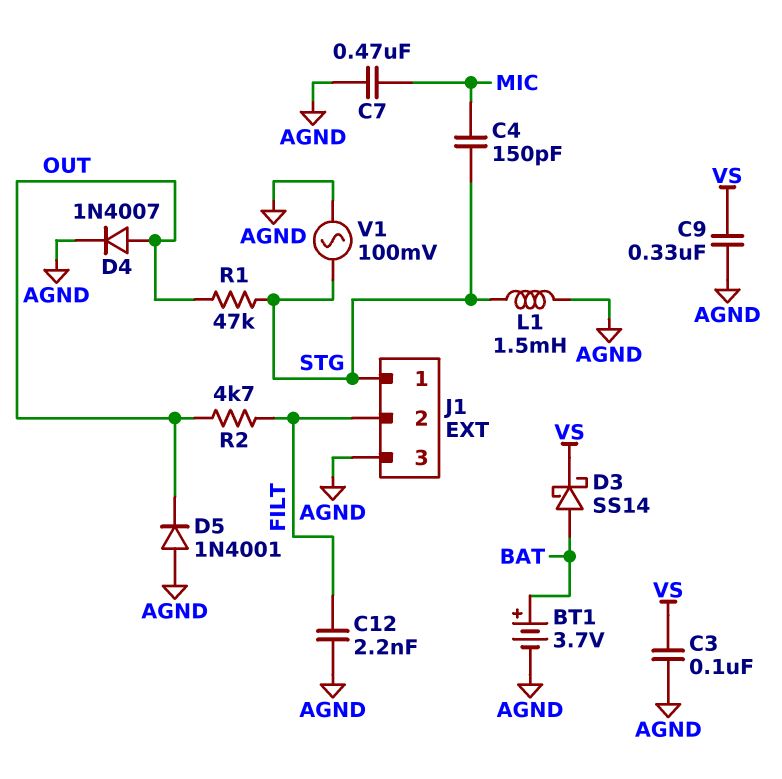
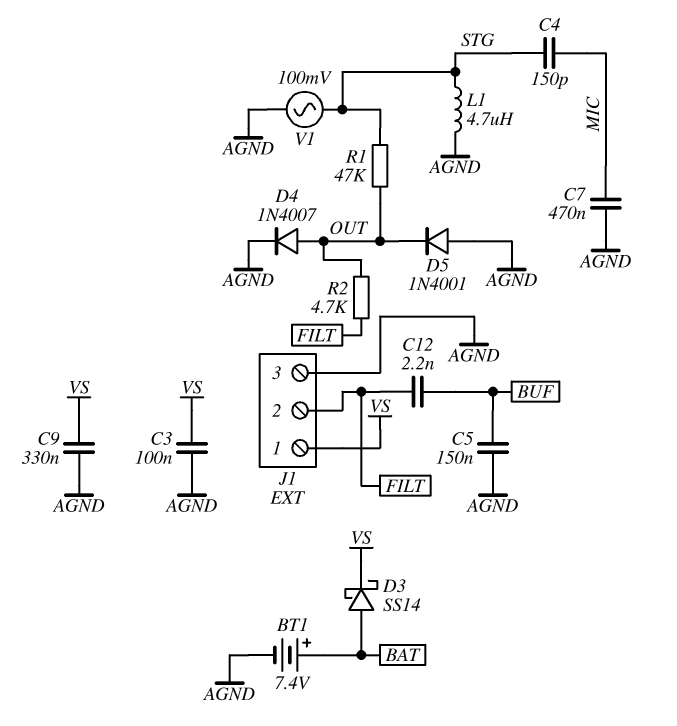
BT1: 3.7V (plus BAT, minus AGND) -> 7.4V (plus BAT, minus AGND)
C5: none -> 150nF (AGND, BUF)
C12: 2.2nF (AGND, FILT) -> 2.2nF (BUF, FILT)
J1 pin 1: STG -> VS
L1: 1.5mH (AGND, STG) -> 4.7uH (AGND, STG)

